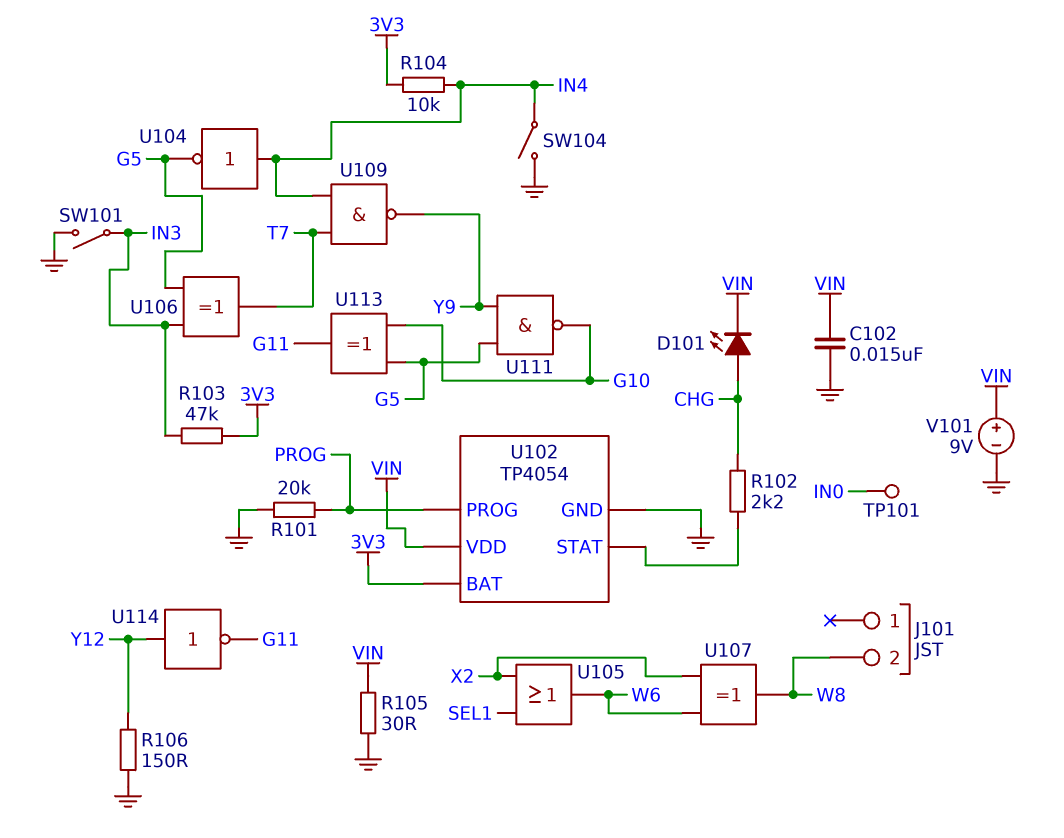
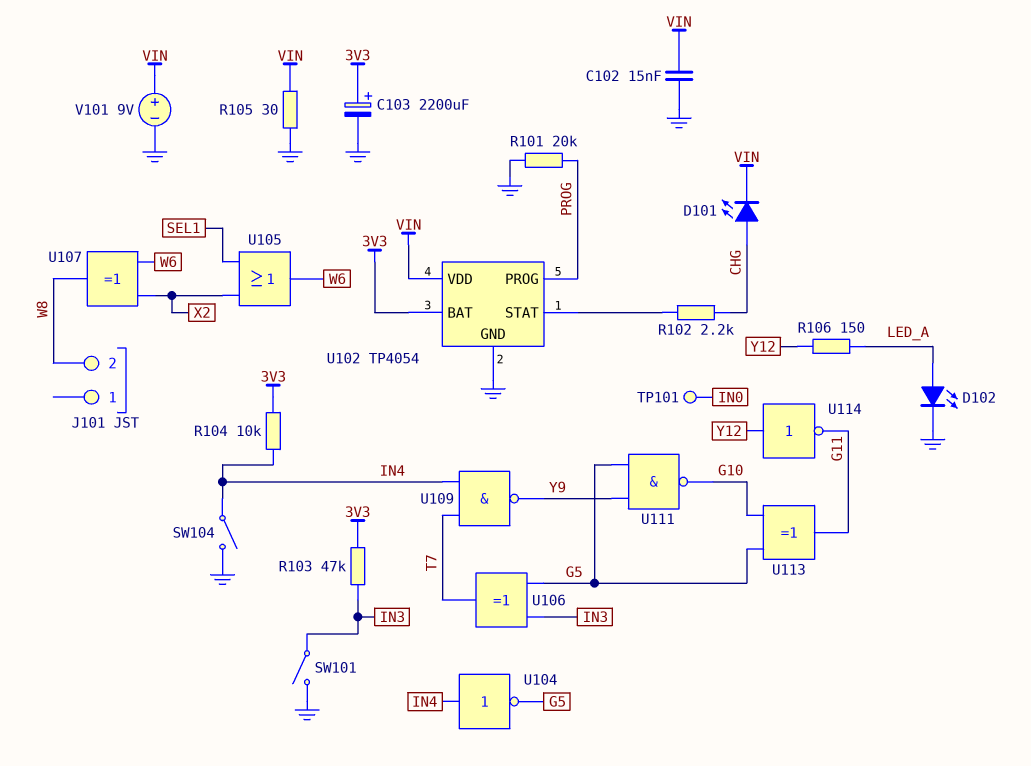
C103: none -> 2200uF (plus 3V3, minus GND)
D102: none -> LED (A LED_A, K GND)
R106: 150 (GND, Y12) -> 150 (LED_A, Y12)

